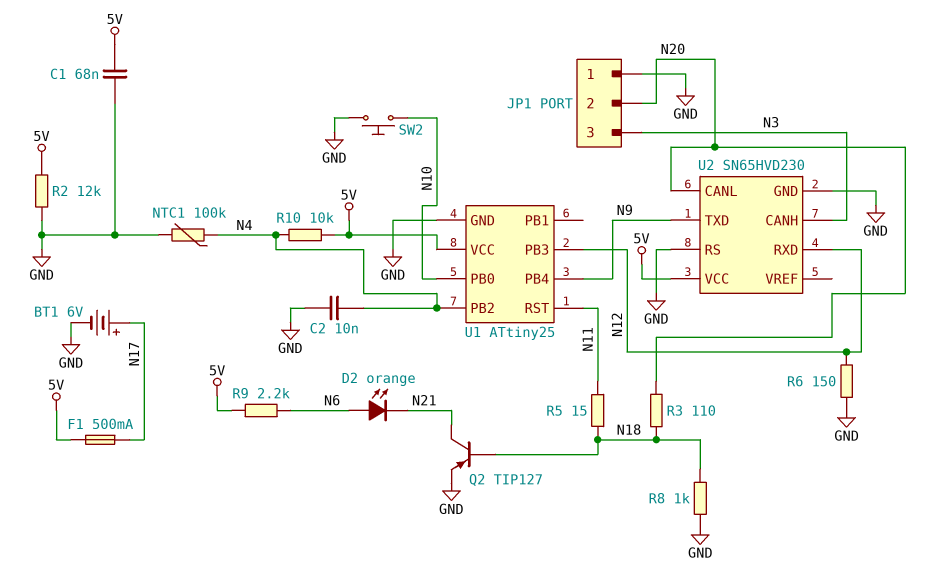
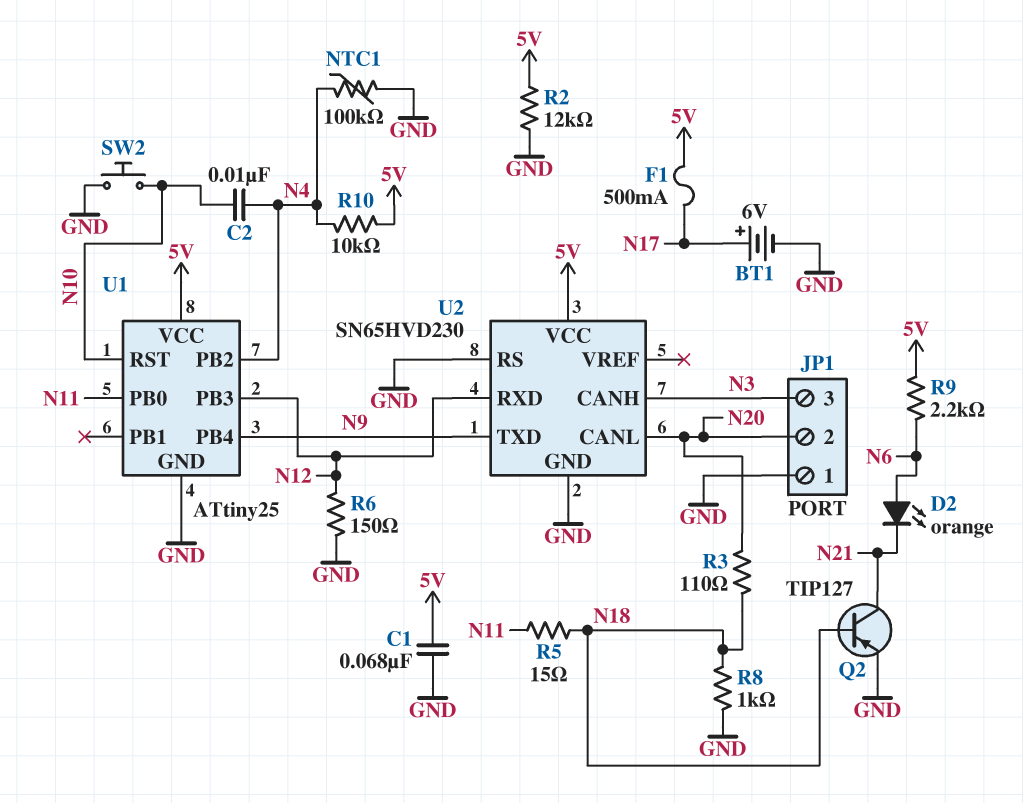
C2: 10nF (GND, N4) -> 10nF (N4, N10)
U1 pin PB0: N10 -> N11
U1 pin RST: N11 -> N10

